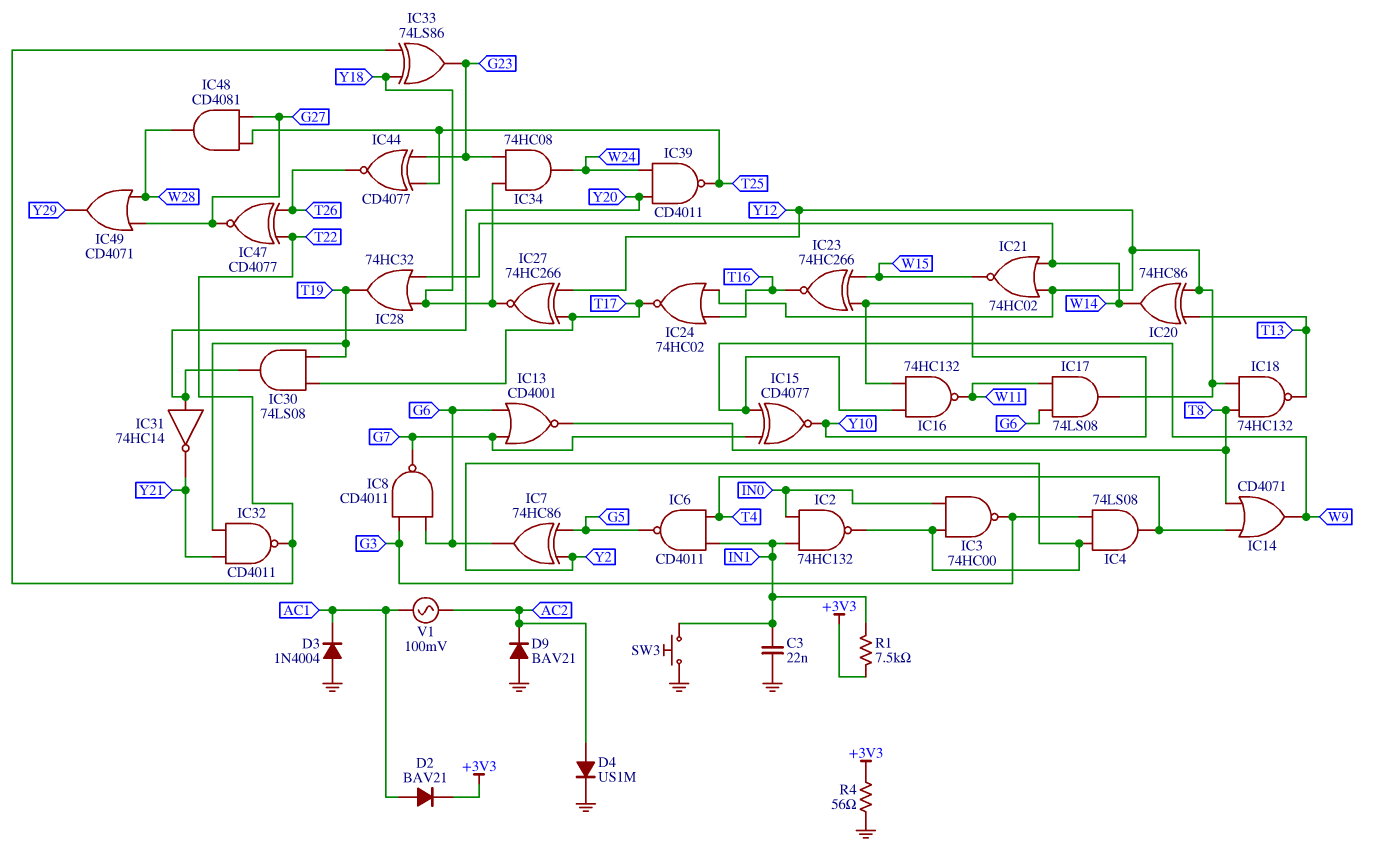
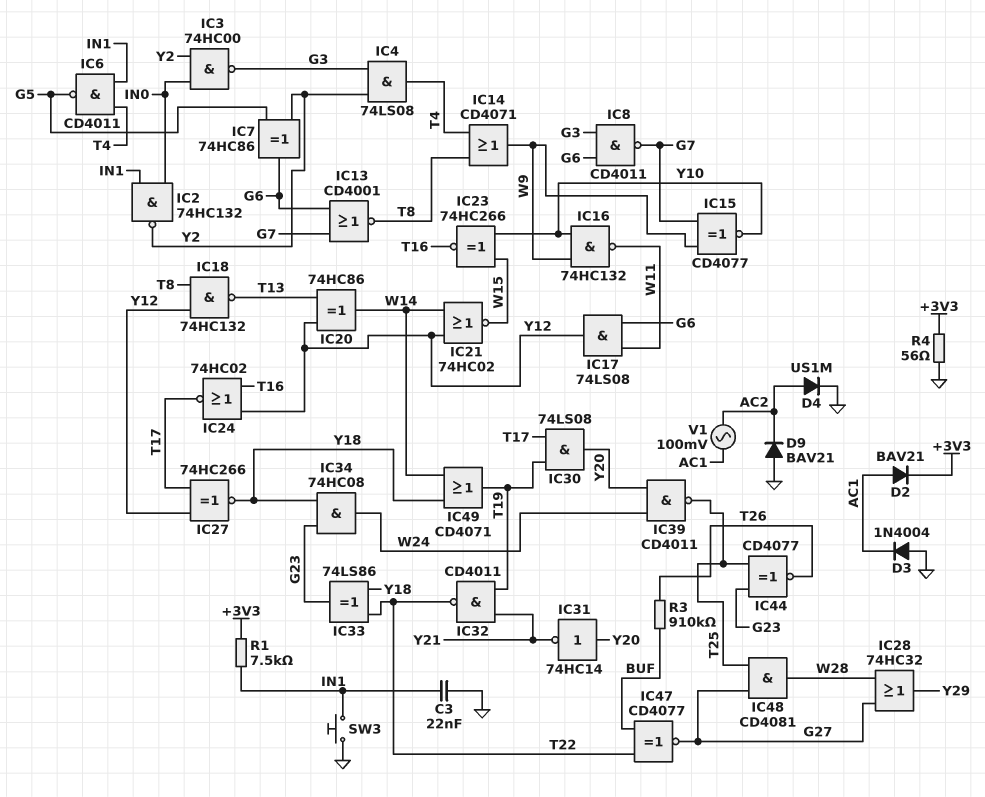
IC28: OR 74HC32 (in W14, in Y18, out T19) -> OR 74HC32 (in G27, in W28, out Y29)
IC47: XNOR CD4077 (in T22, in T26, out G27) -> XNOR CD4077 (in BUF, in T22, out G27)
IC49: OR CD4071 (in G27, in W28, out Y29) -> OR CD4071 (in W14, in Y18, out T19)
R3: none -> 910k (BUF, T26)

